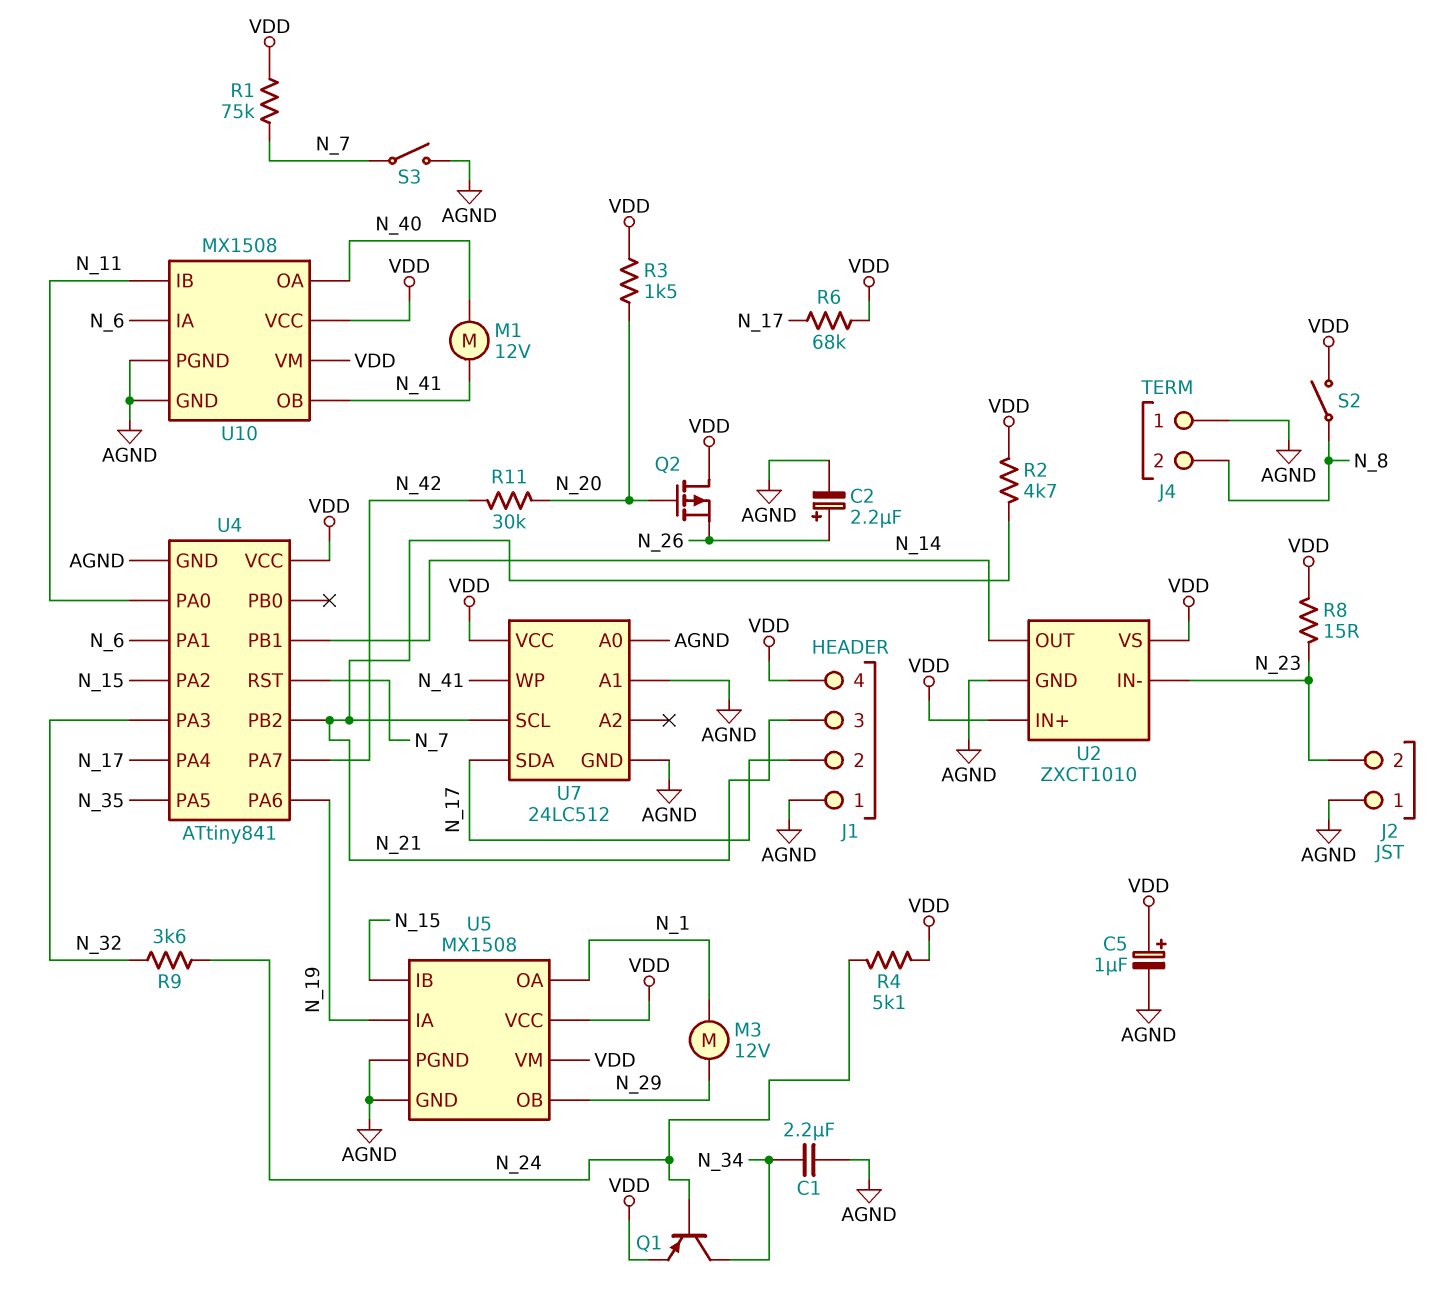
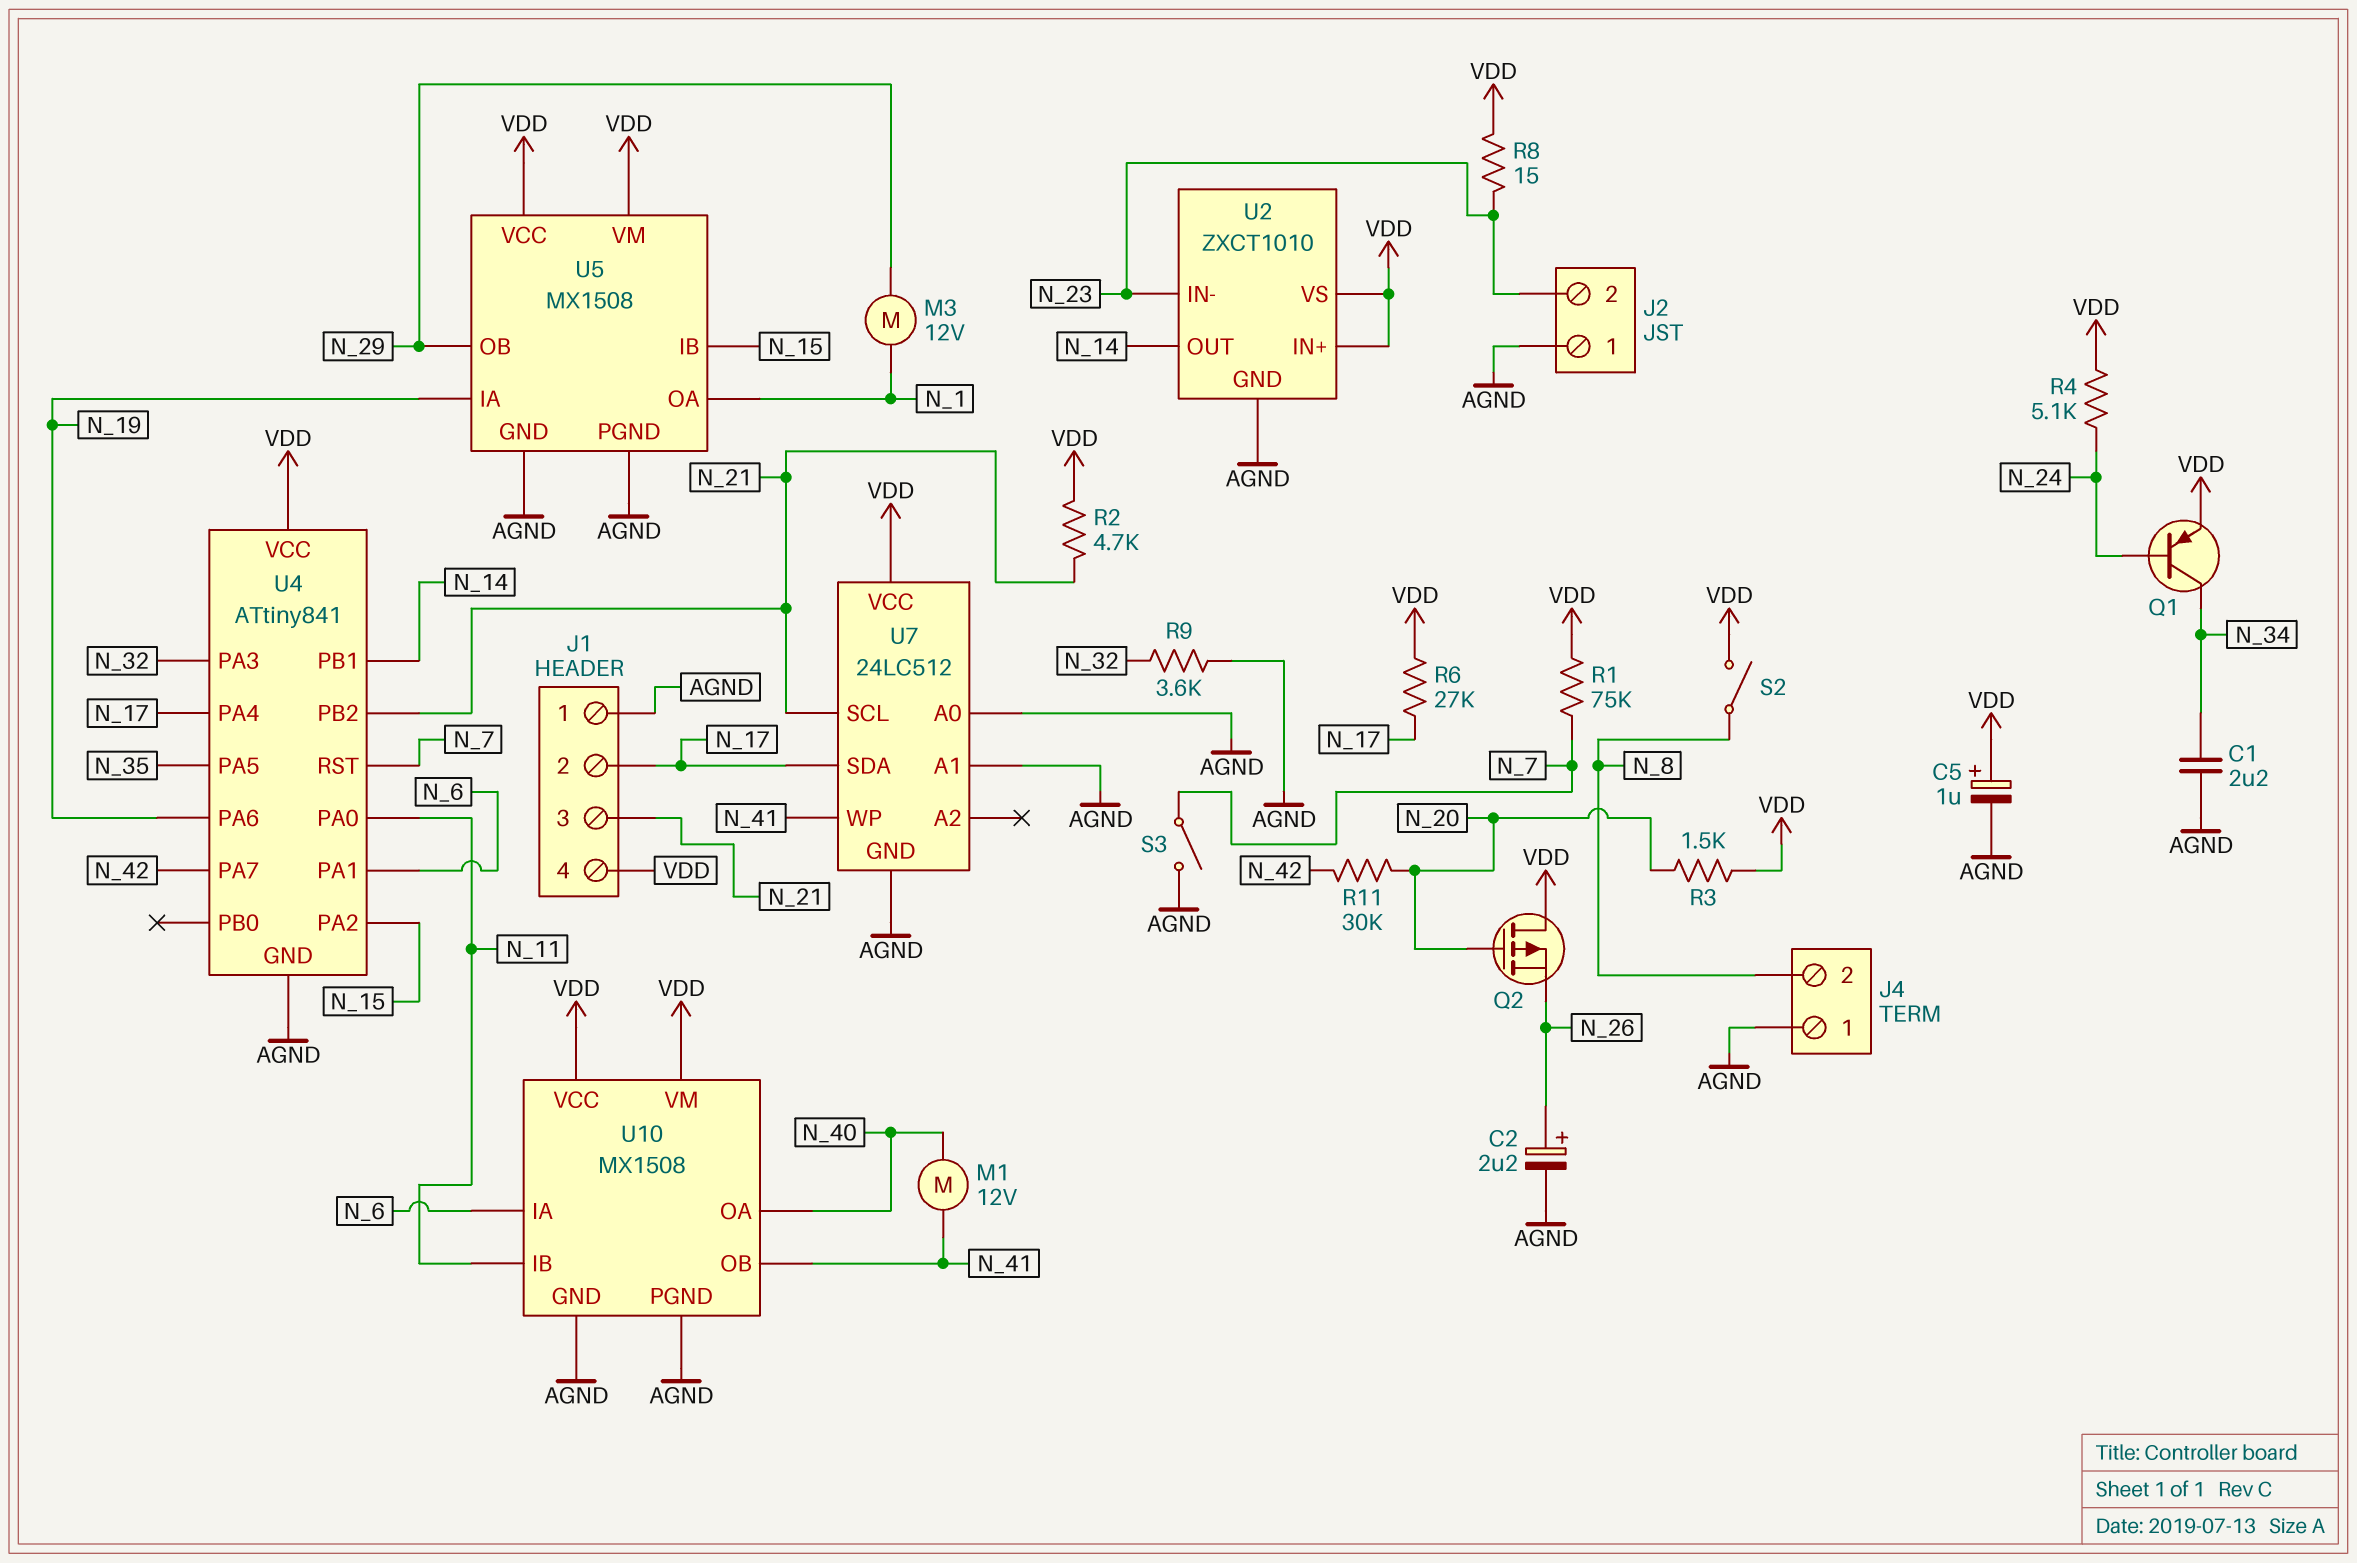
R6: 68k (N_17, VDD) -> 27k (N_17, VDD)
R9: 3.6k (N_24, N_32) -> 3.6k (AGND, N_32)

